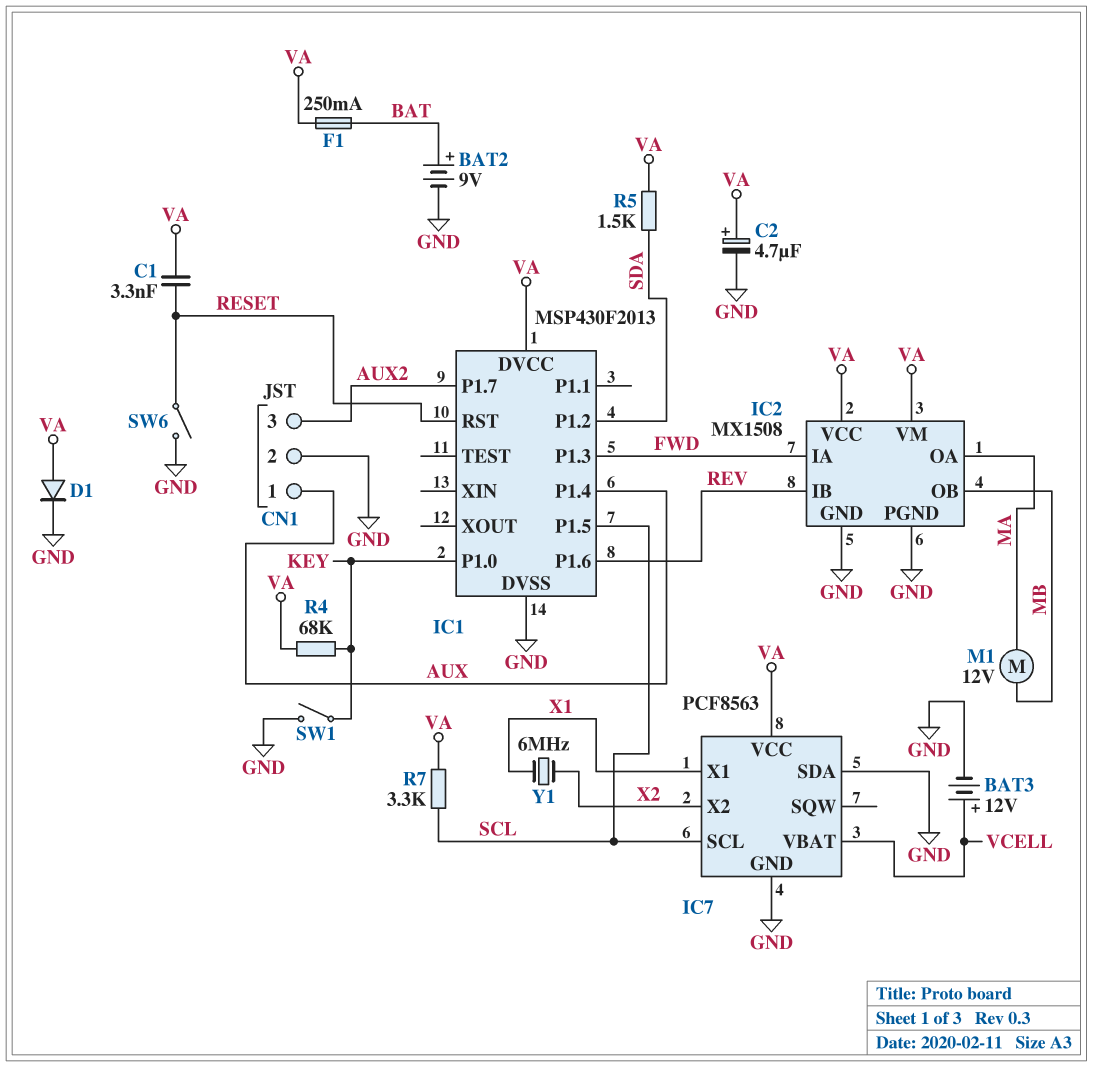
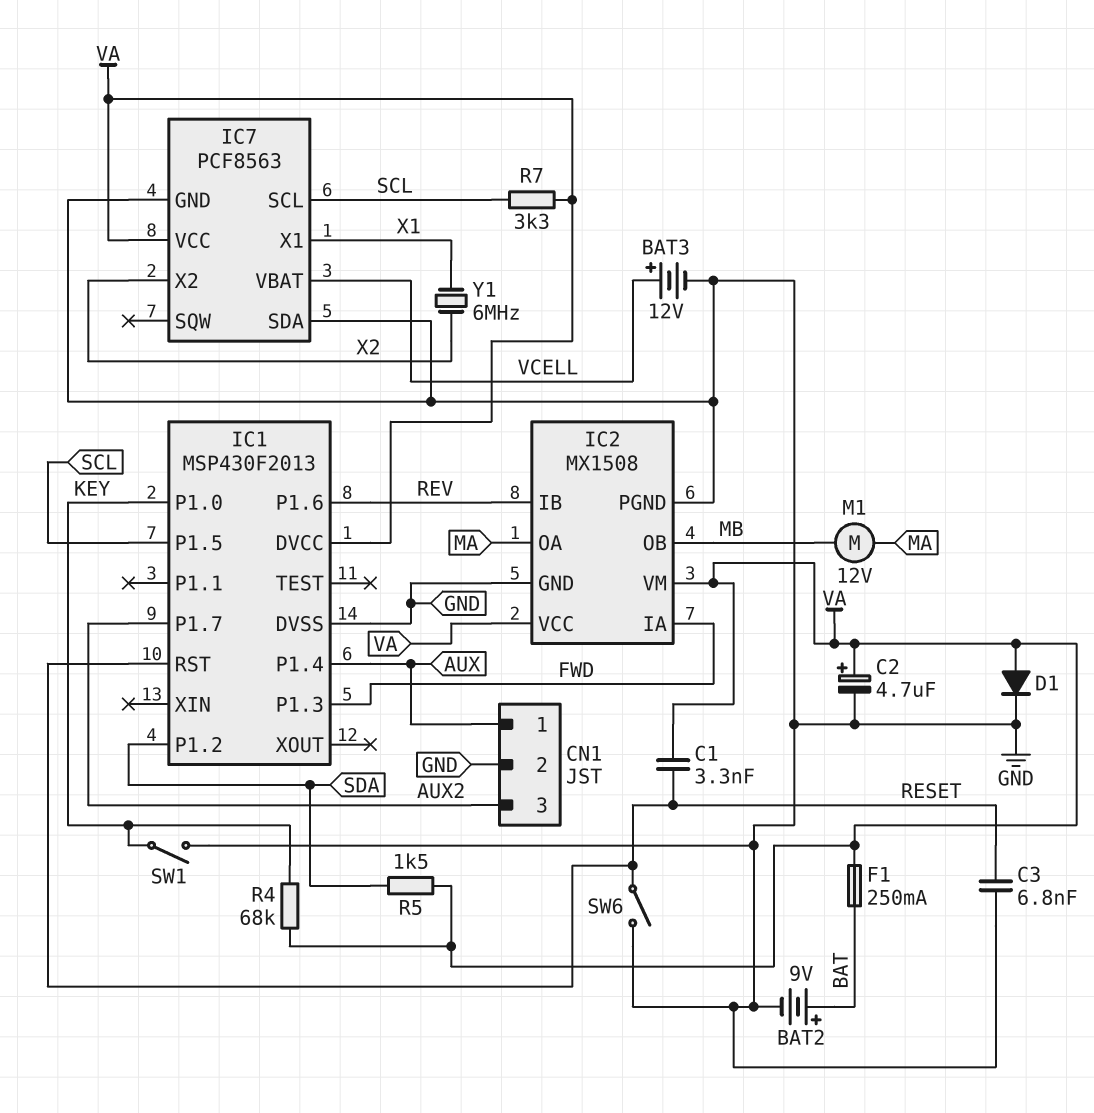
C3: none -> 6.8nF (GND, RESET)

